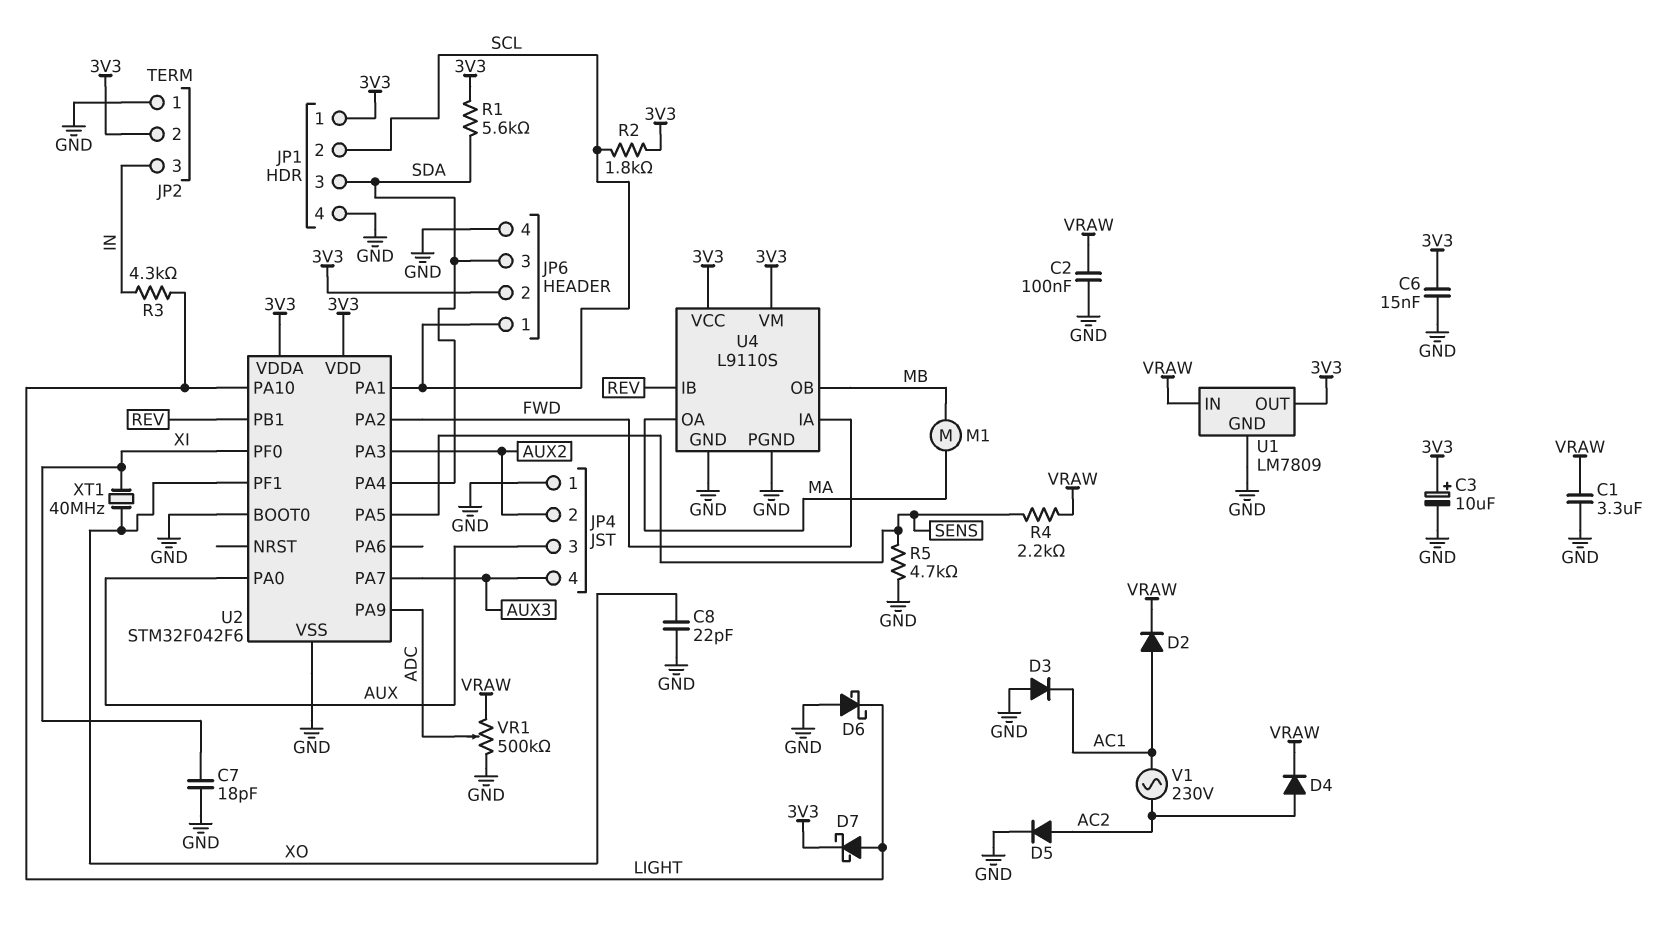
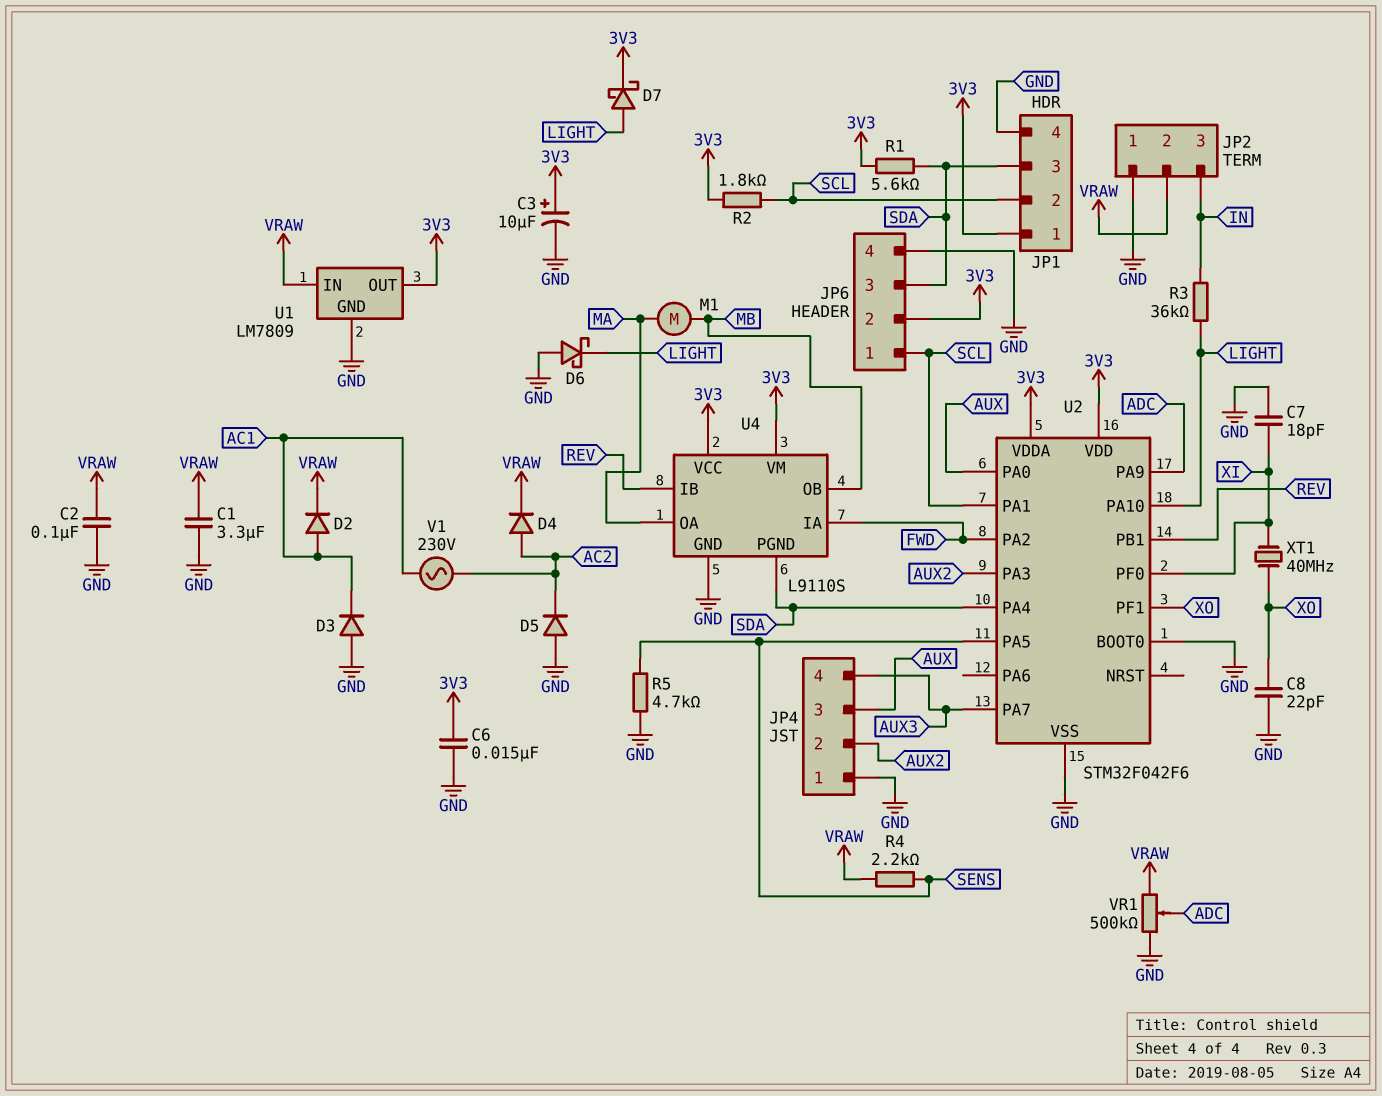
D5: diode (A AC2, K GND) -> diode (A GND, K AC2)
JP2 pin 2: 3V3 -> VRAW
R3: 4.3k (IN, LIGHT) -> 36k (IN, LIGHT)
U4 pin PGND: GND -> SDA

